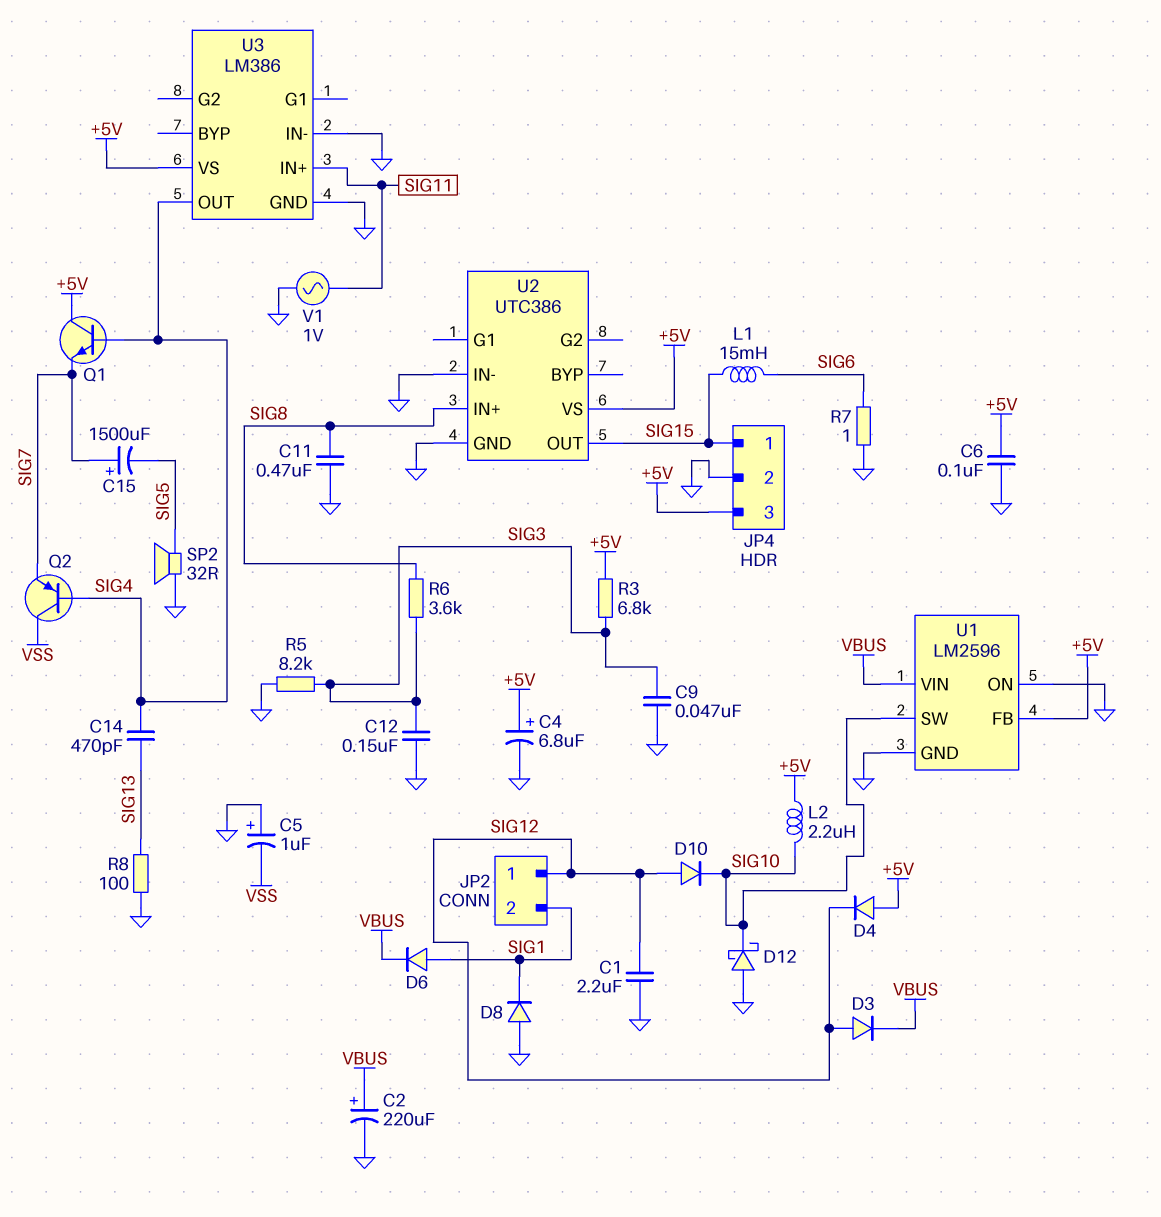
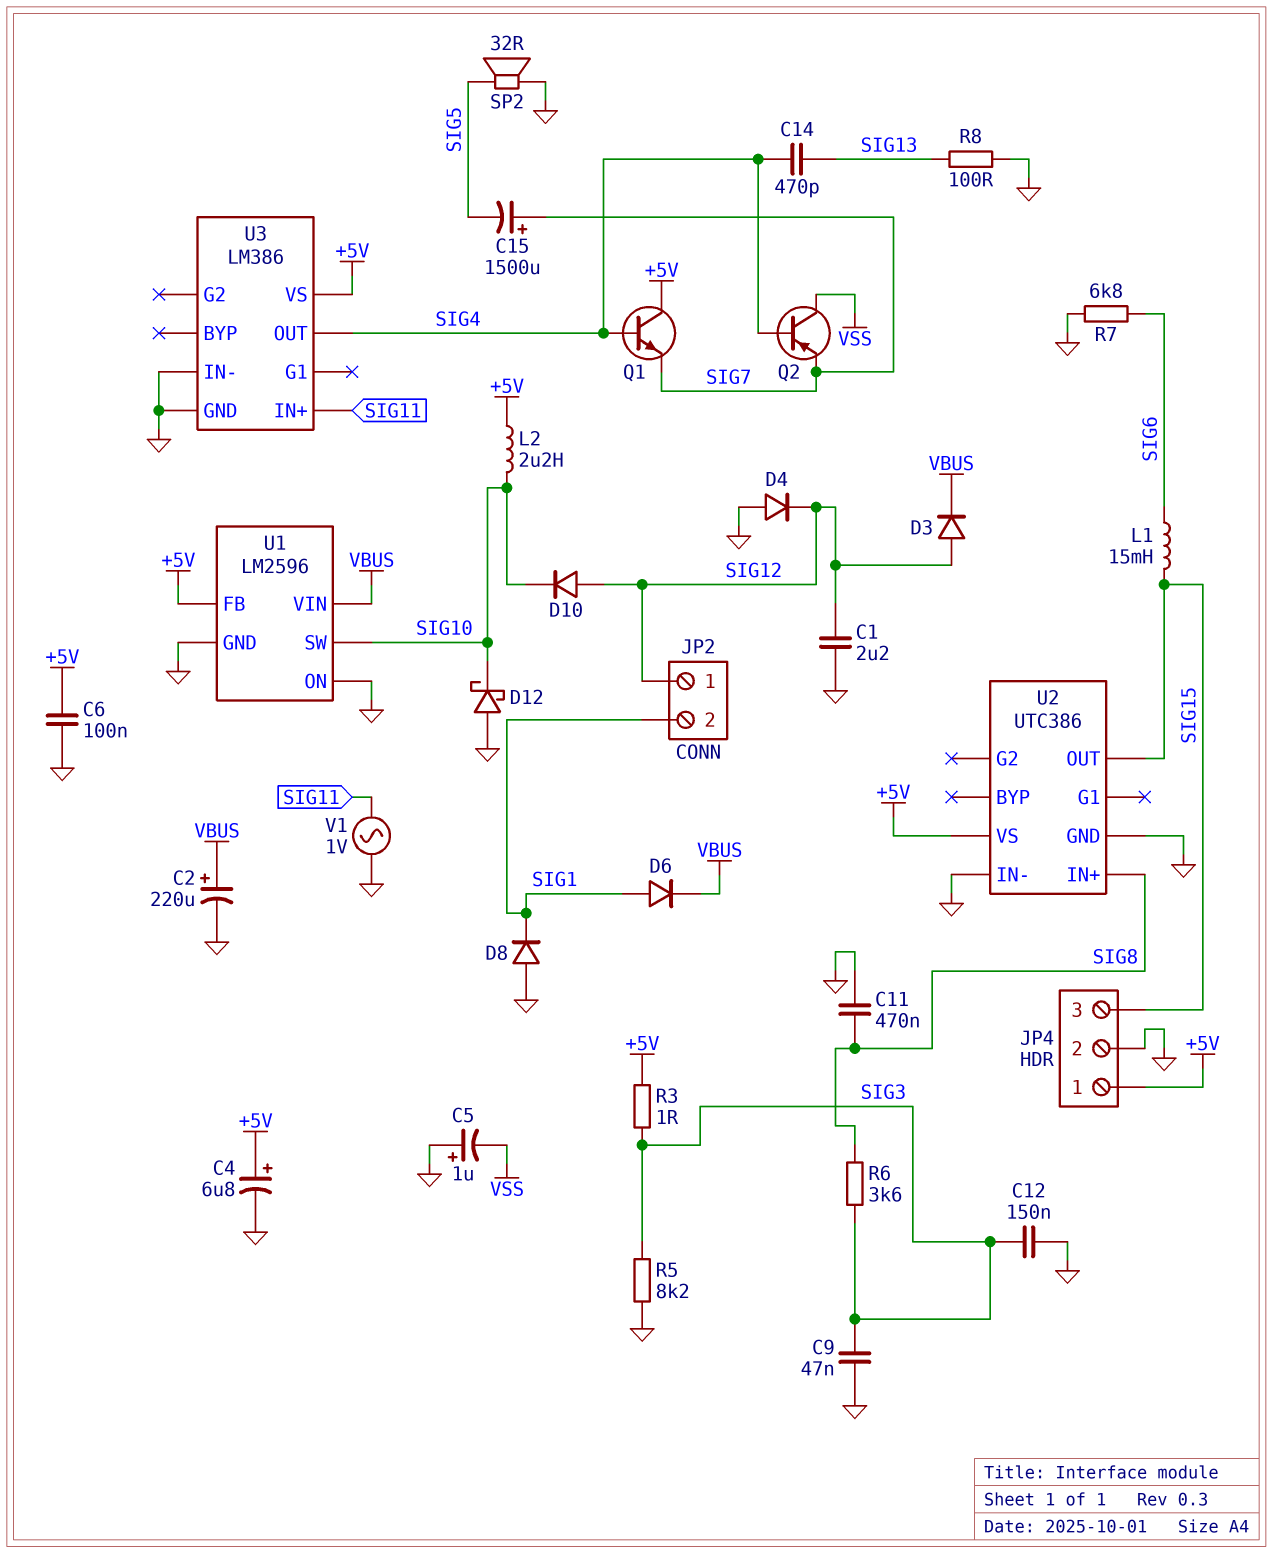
D4: diode (A +5V, K SIG12) -> diode (A GND, K SIG12)
JP4 pin 1: SIG15 -> +5V
JP4 pin 3: +5V -> SIG15
R3: 6.8k (+5V, SIG3) -> 1 (+5V, SIG3)
R7: 1 (GND, SIG6) -> 6.8k (GND, SIG6)

